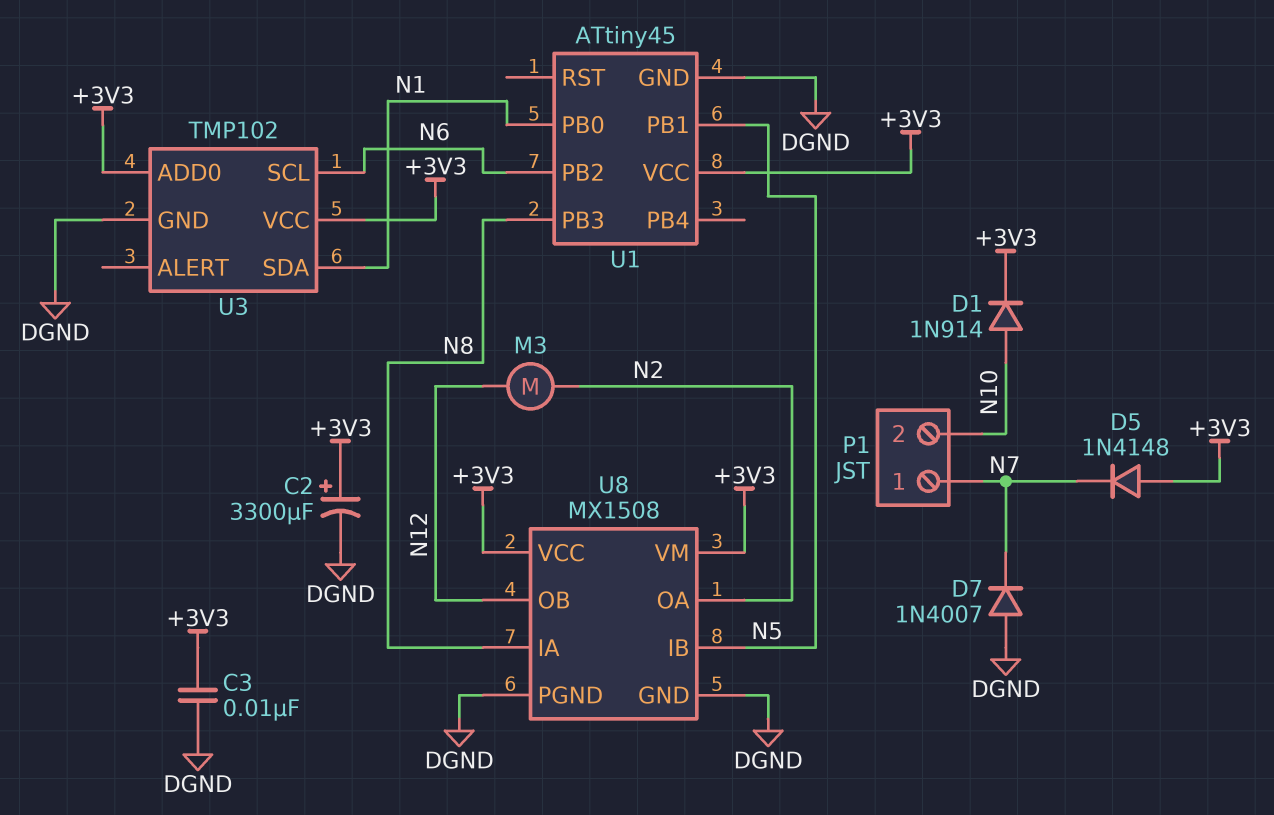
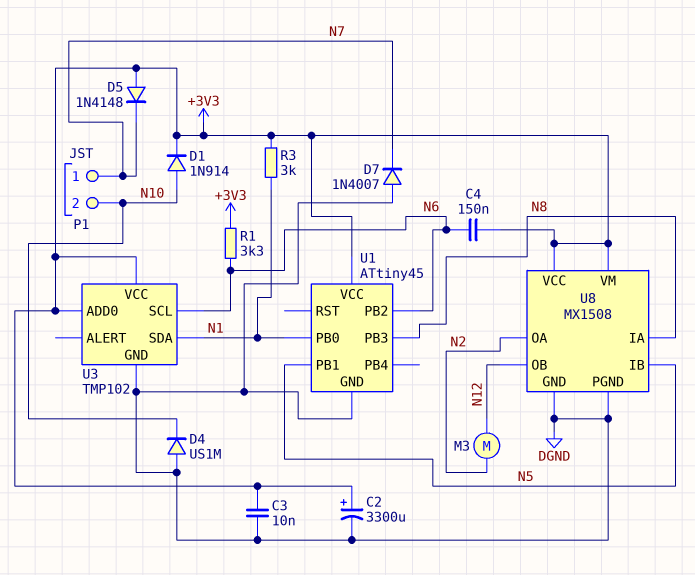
C4: none -> 150nF (+3V3, N6)
D4: none -> diode US1M (A DGND, K N10)
R1: none -> 3.3k (+3V3, N6)
R3: none -> 3k (+3V3, N1)

